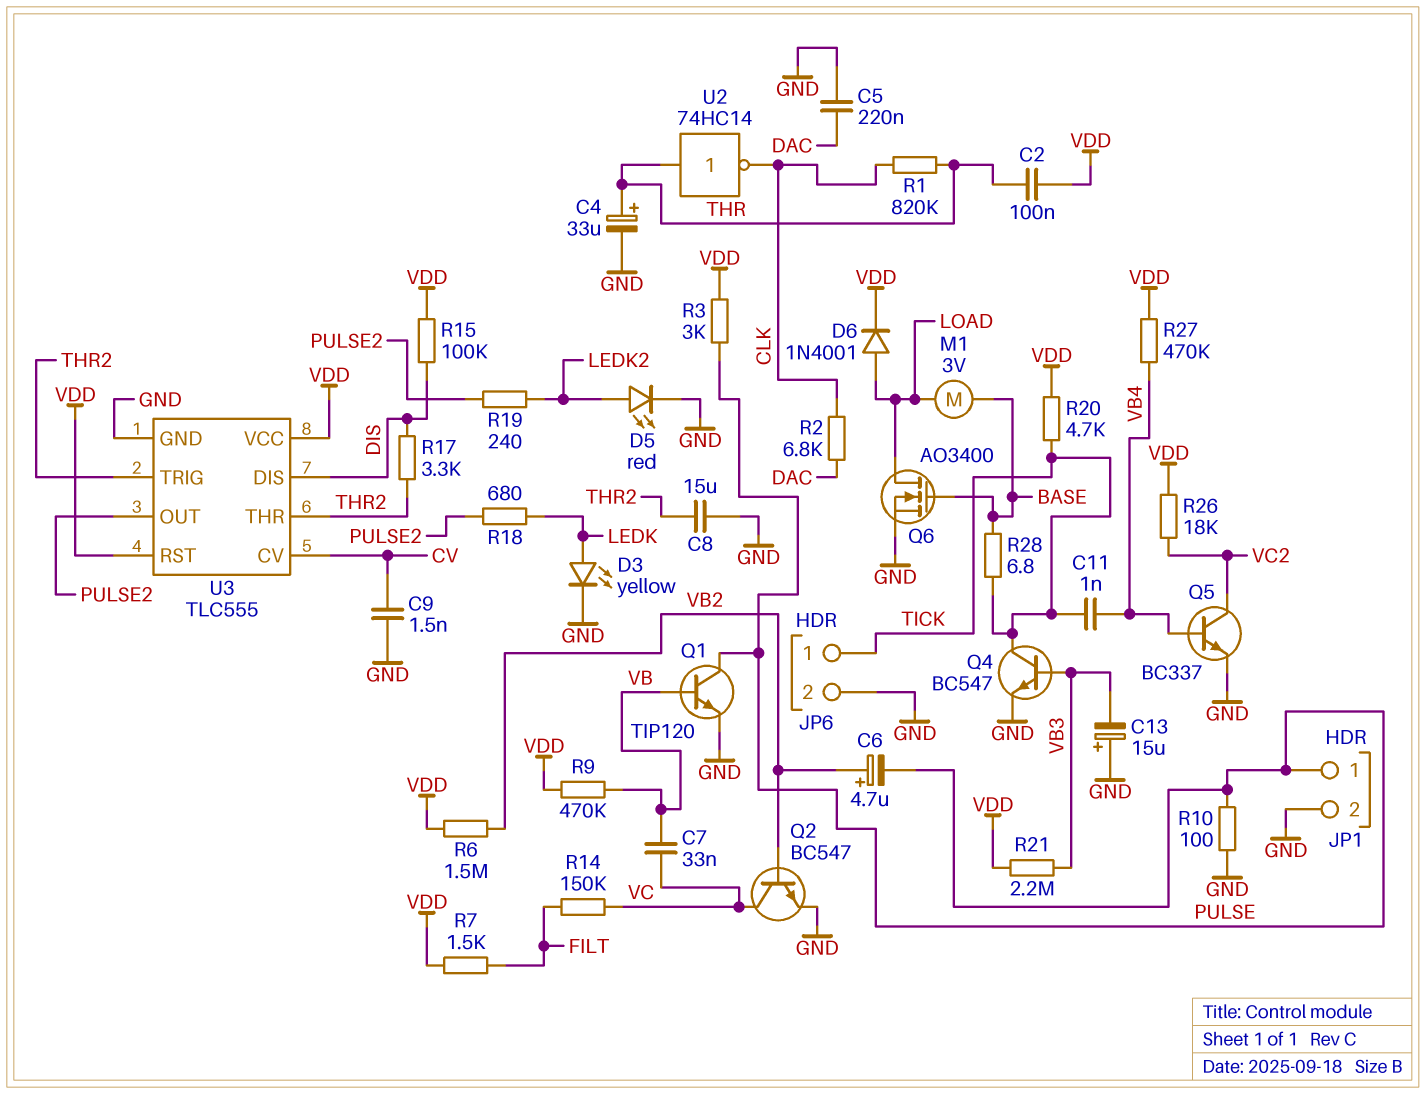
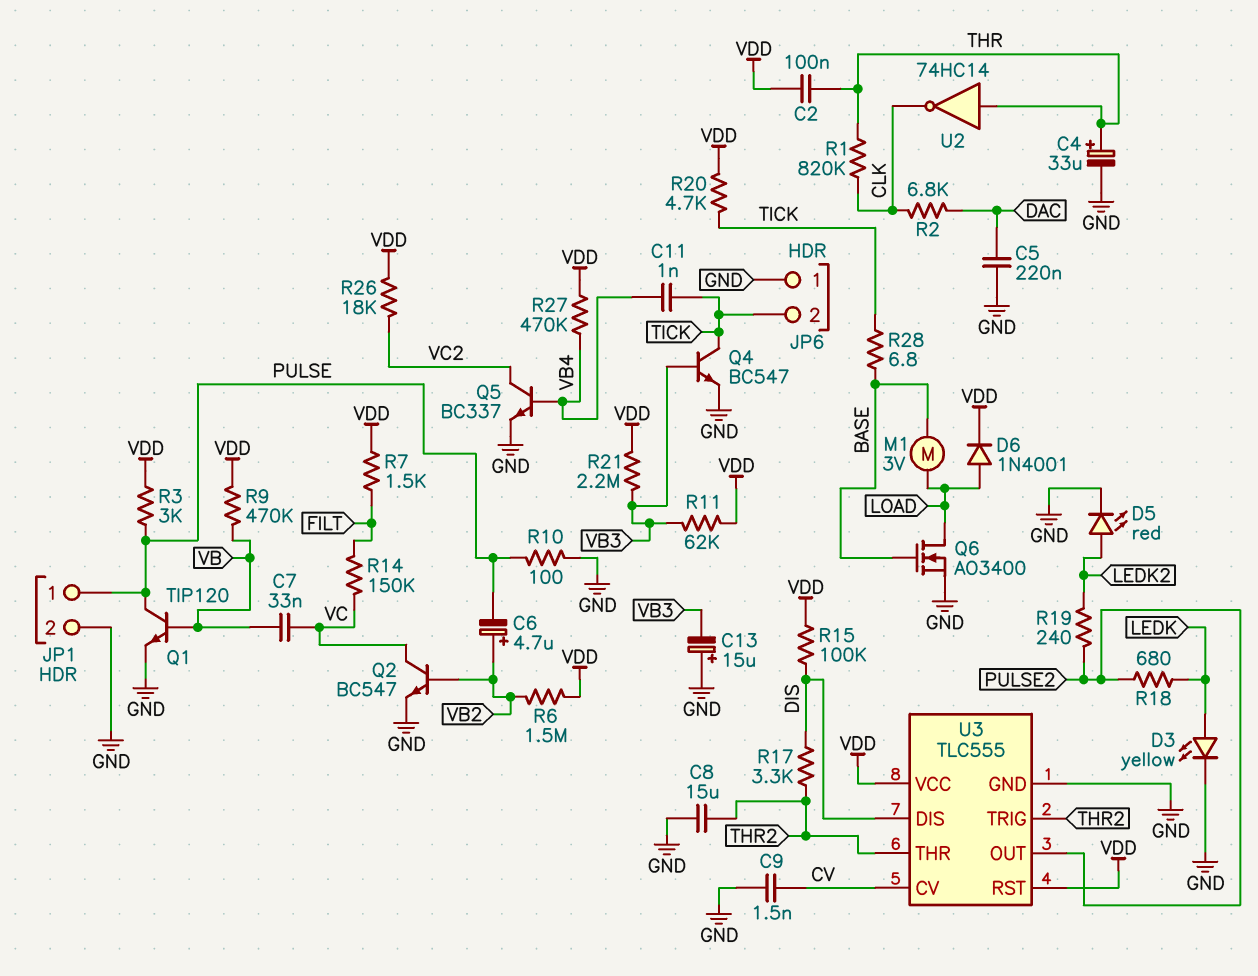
JP6 pin 1: TICK -> GND
JP6 pin 2: GND -> TICK
R11: none -> 62k (VB3, VDD)

